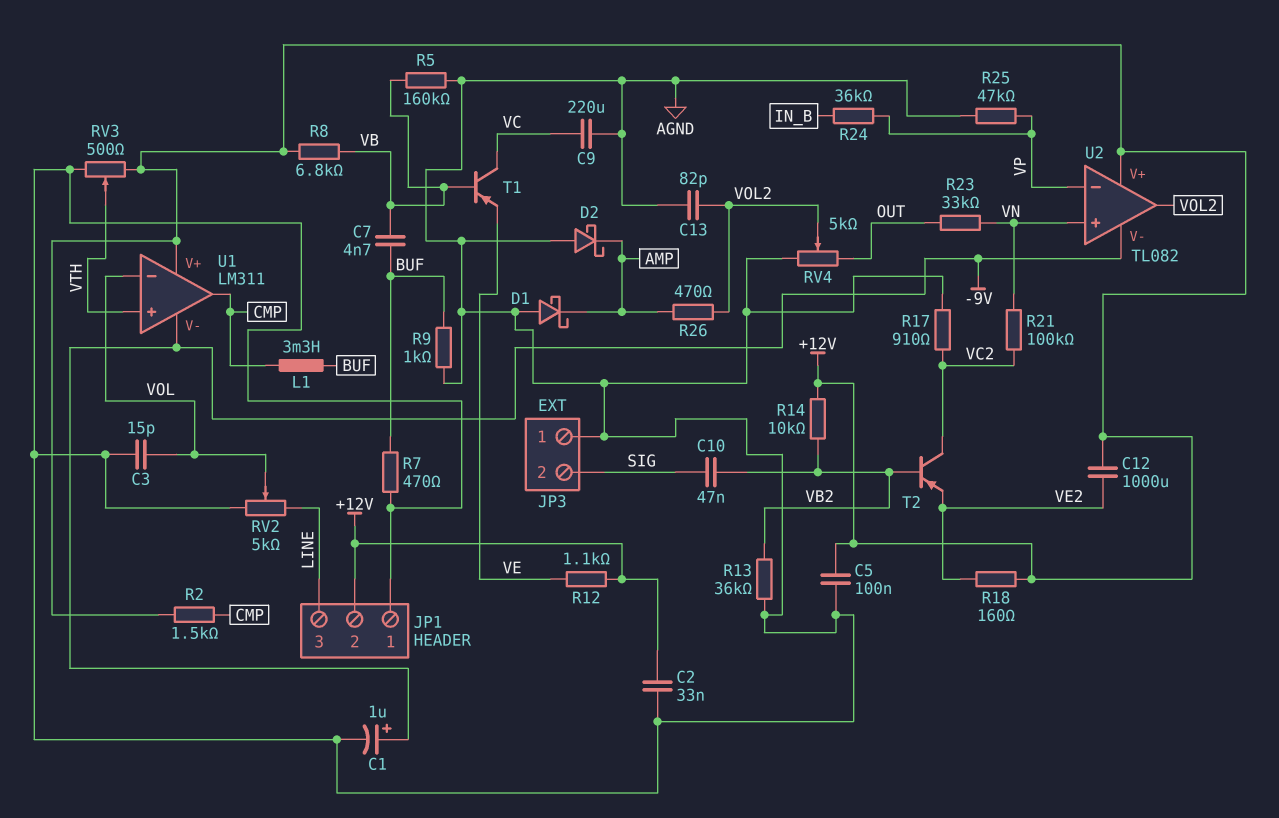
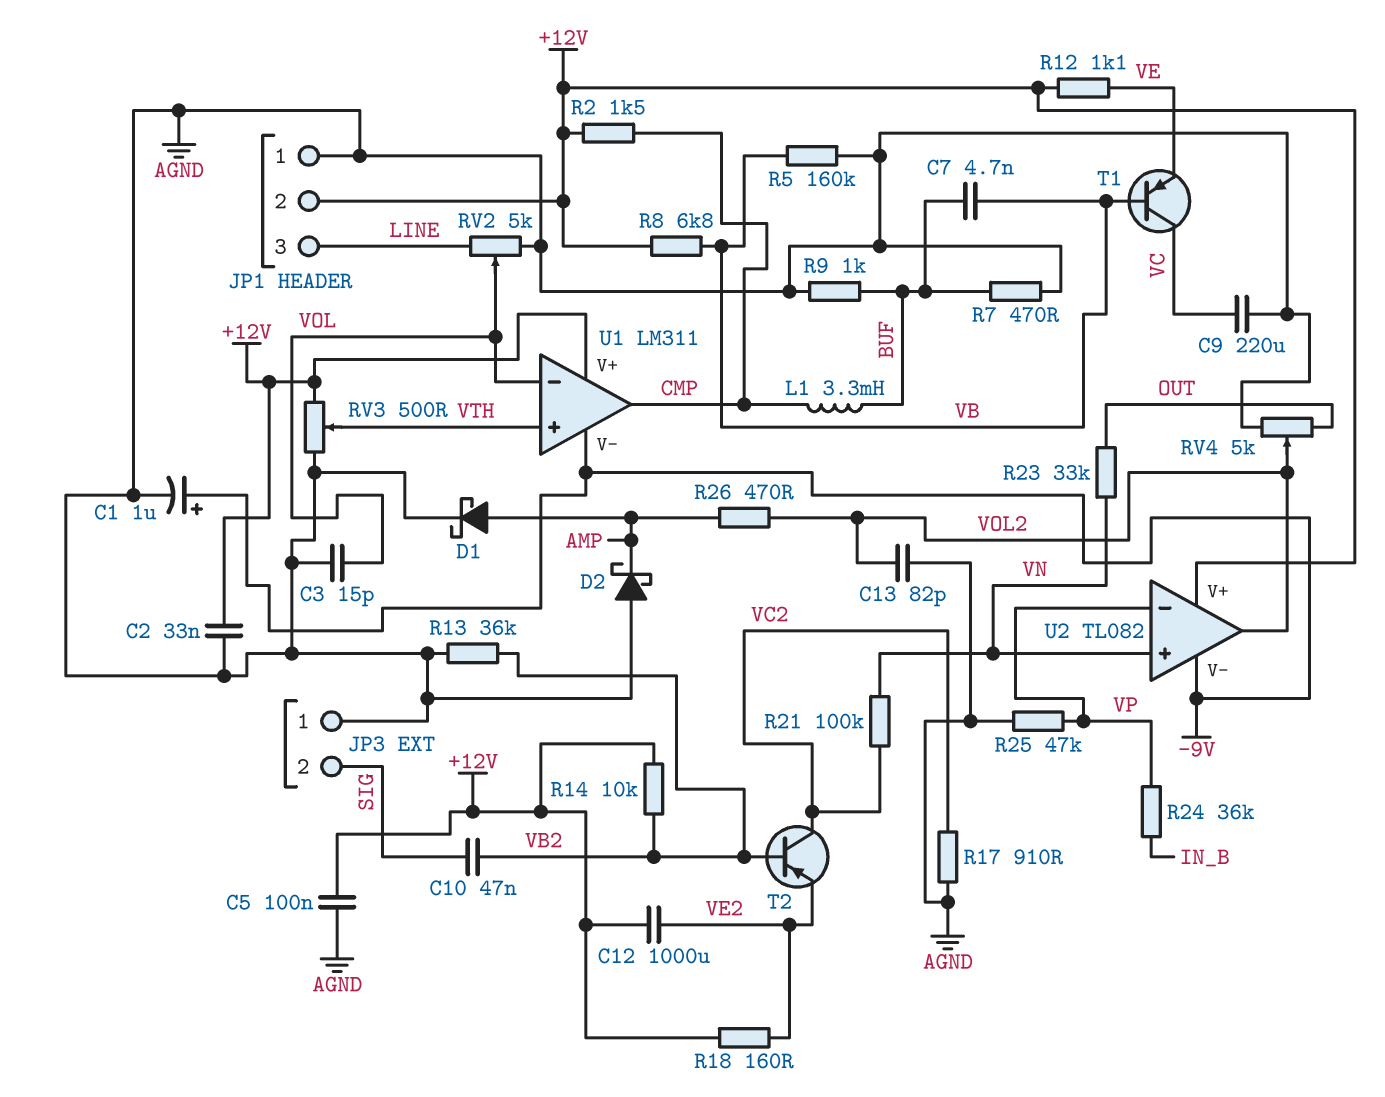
D1: schottky (A AGND, K AMP) -> schottky (A AMP, K AGND)

